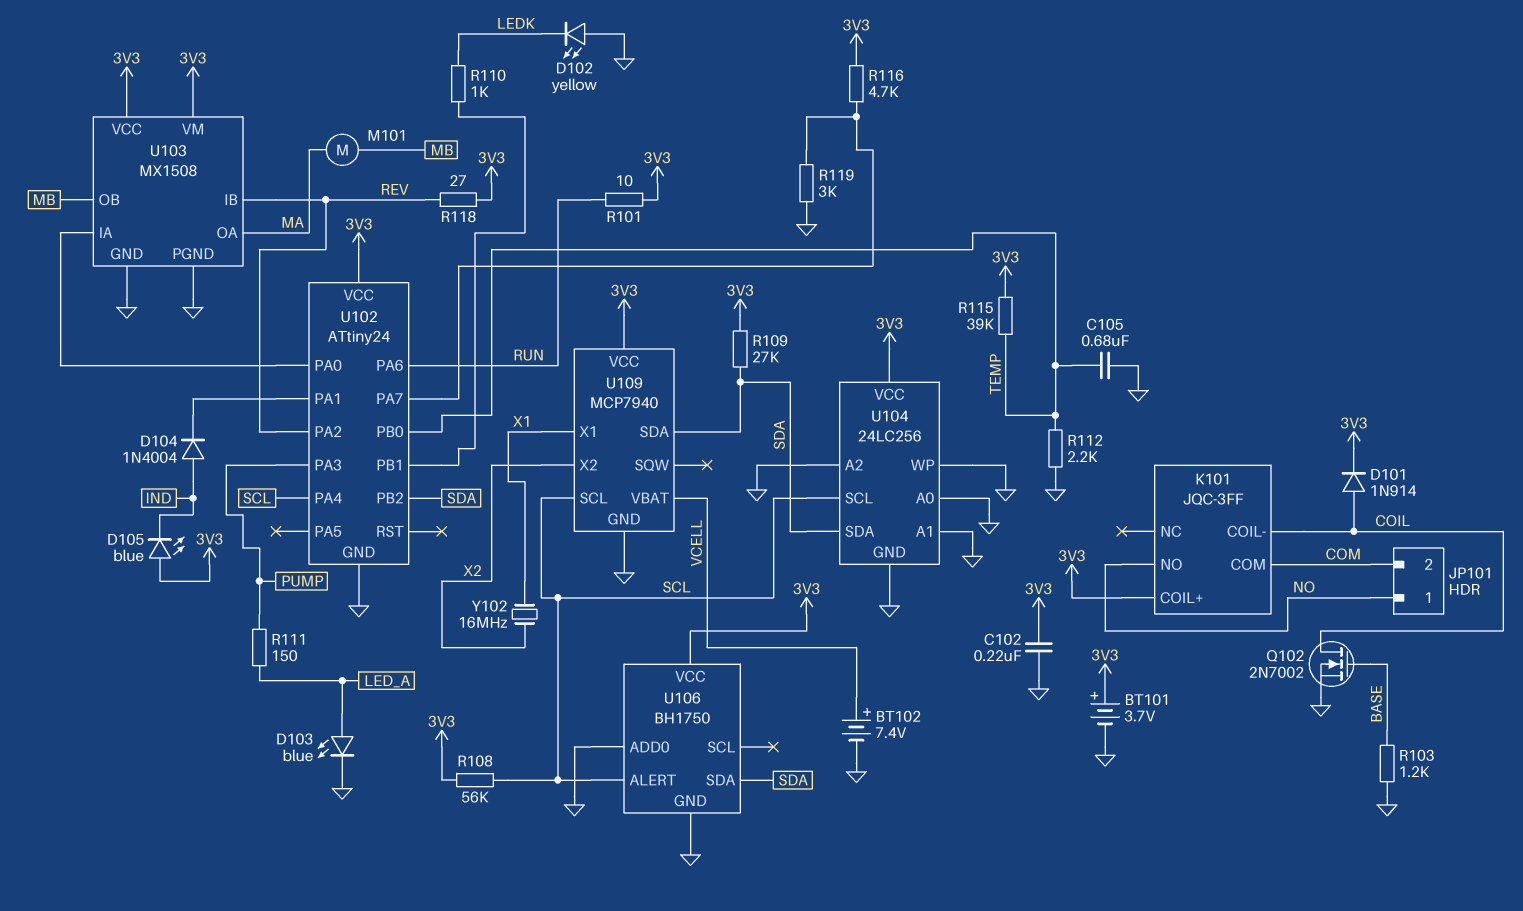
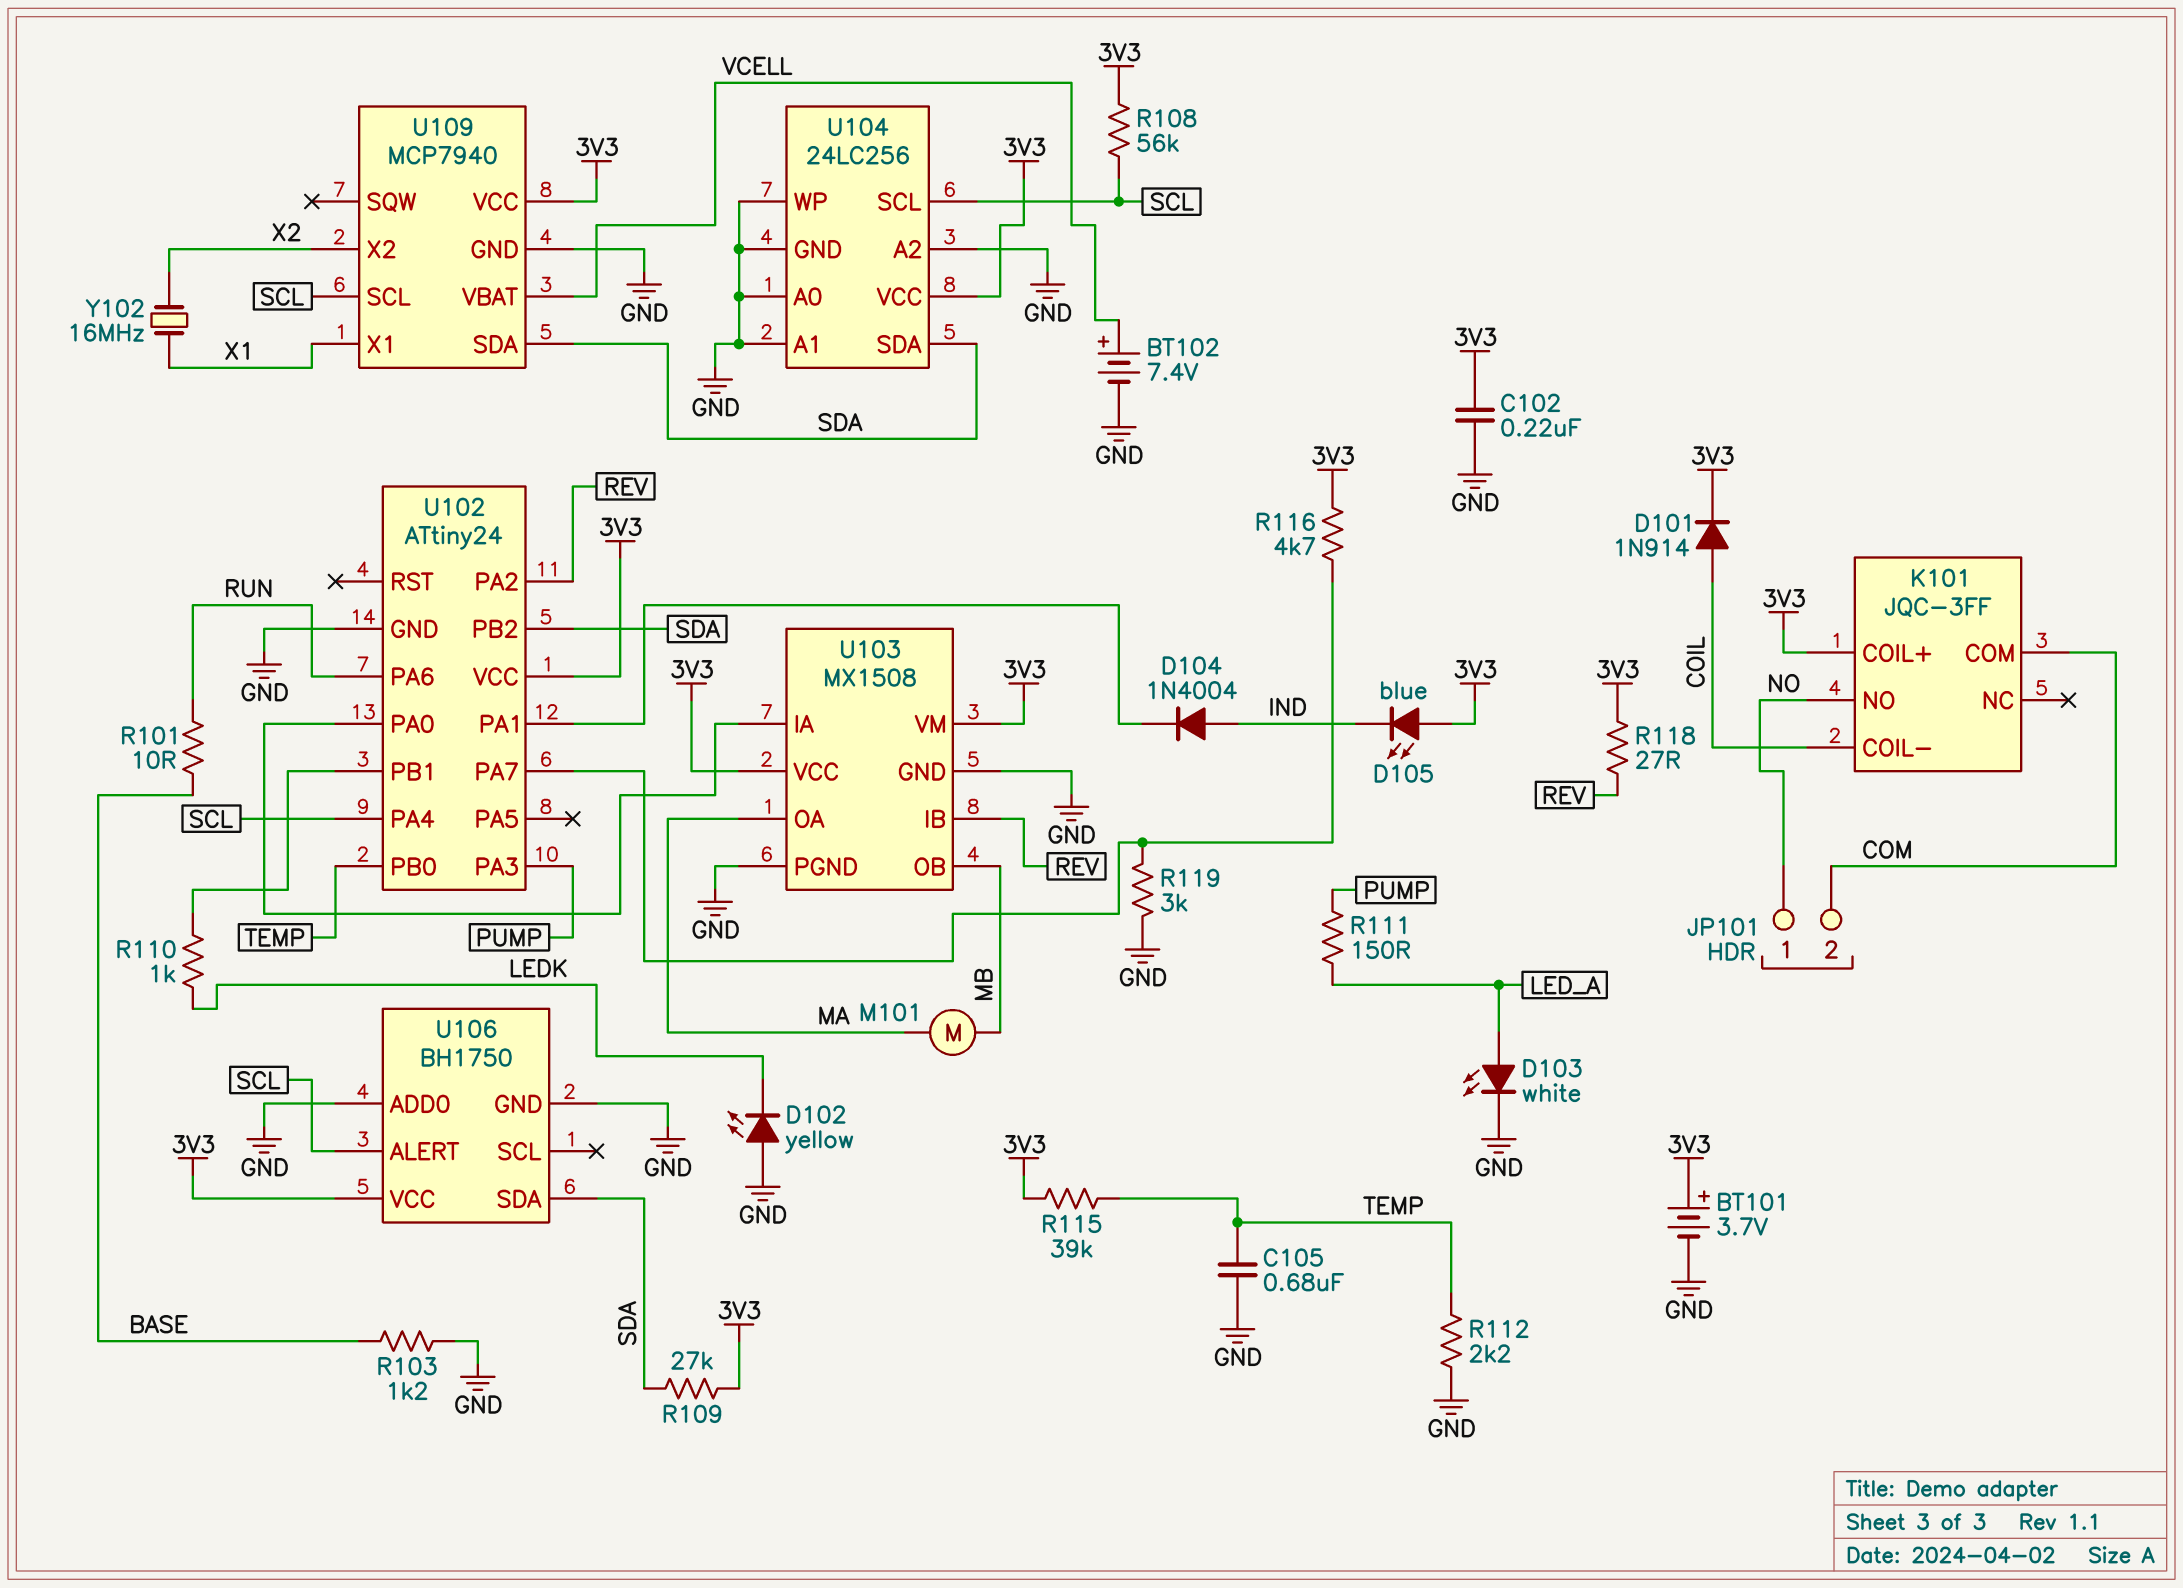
D103: LED blue (A LED_A, K GND) -> LED white (A LED_A, K GND)
Q102: NMOS 2N7002 (G BASE, D COIL, S GND) -> none
R101: 10 (3V3, RUN) -> 10 (BASE, RUN)

